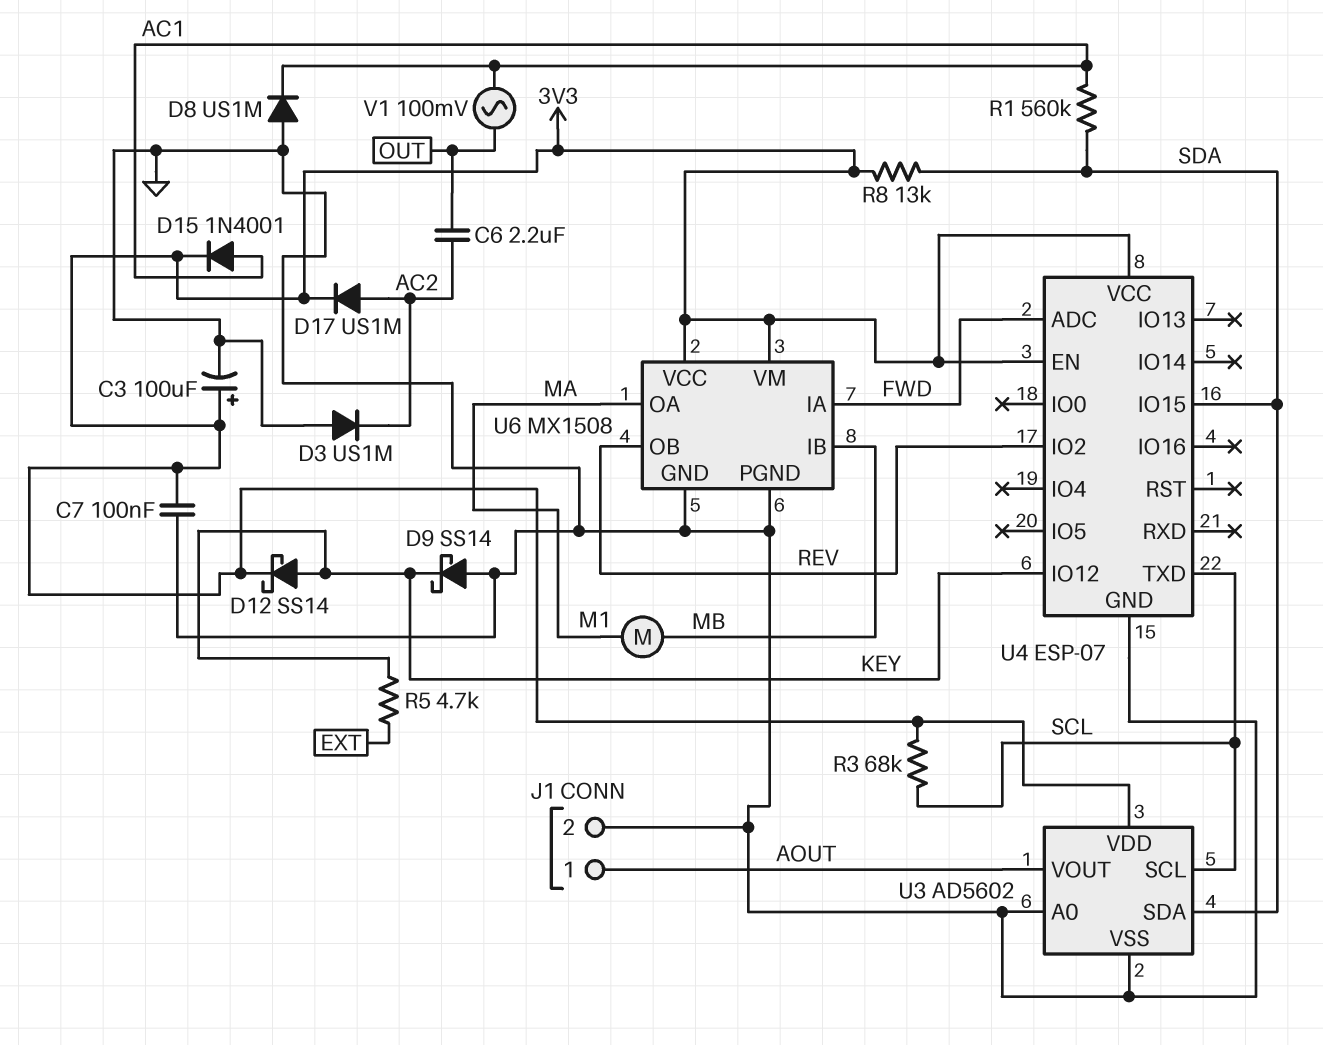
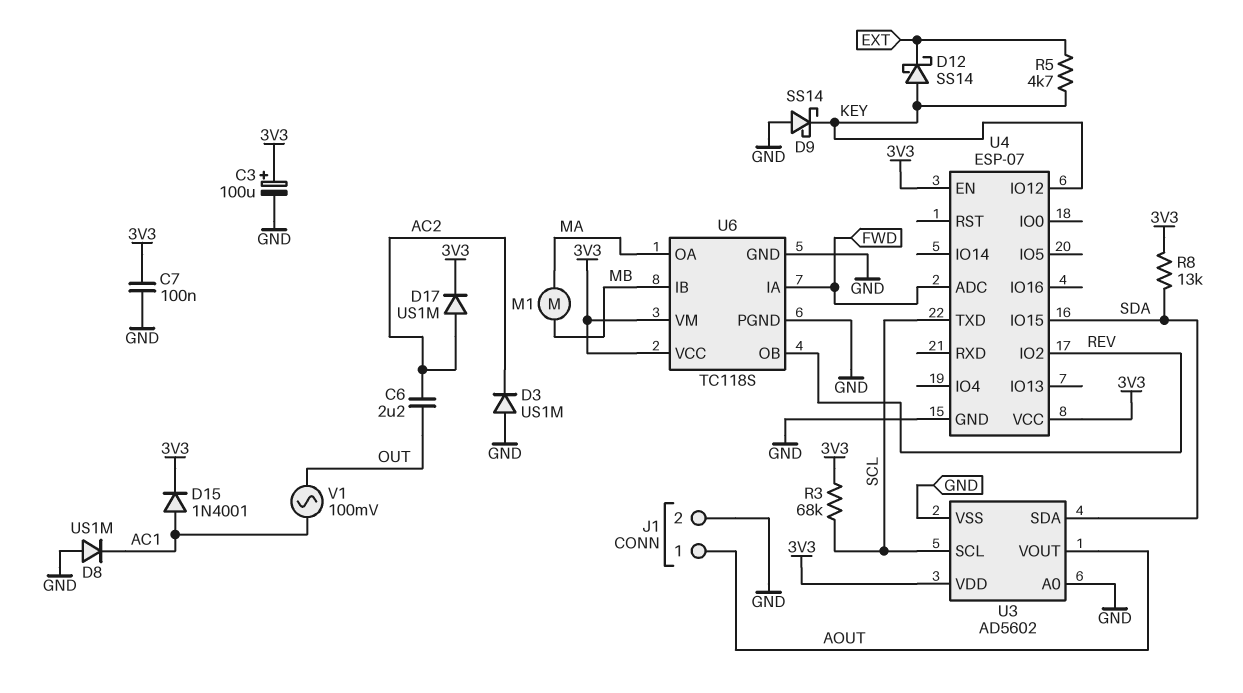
D12: schottky SS14 (A KEY, K 3V3) -> schottky SS14 (A KEY, K EXT)
R1: 560k (AC1, SDA) -> none
U6: MX1508 -> TC118S

